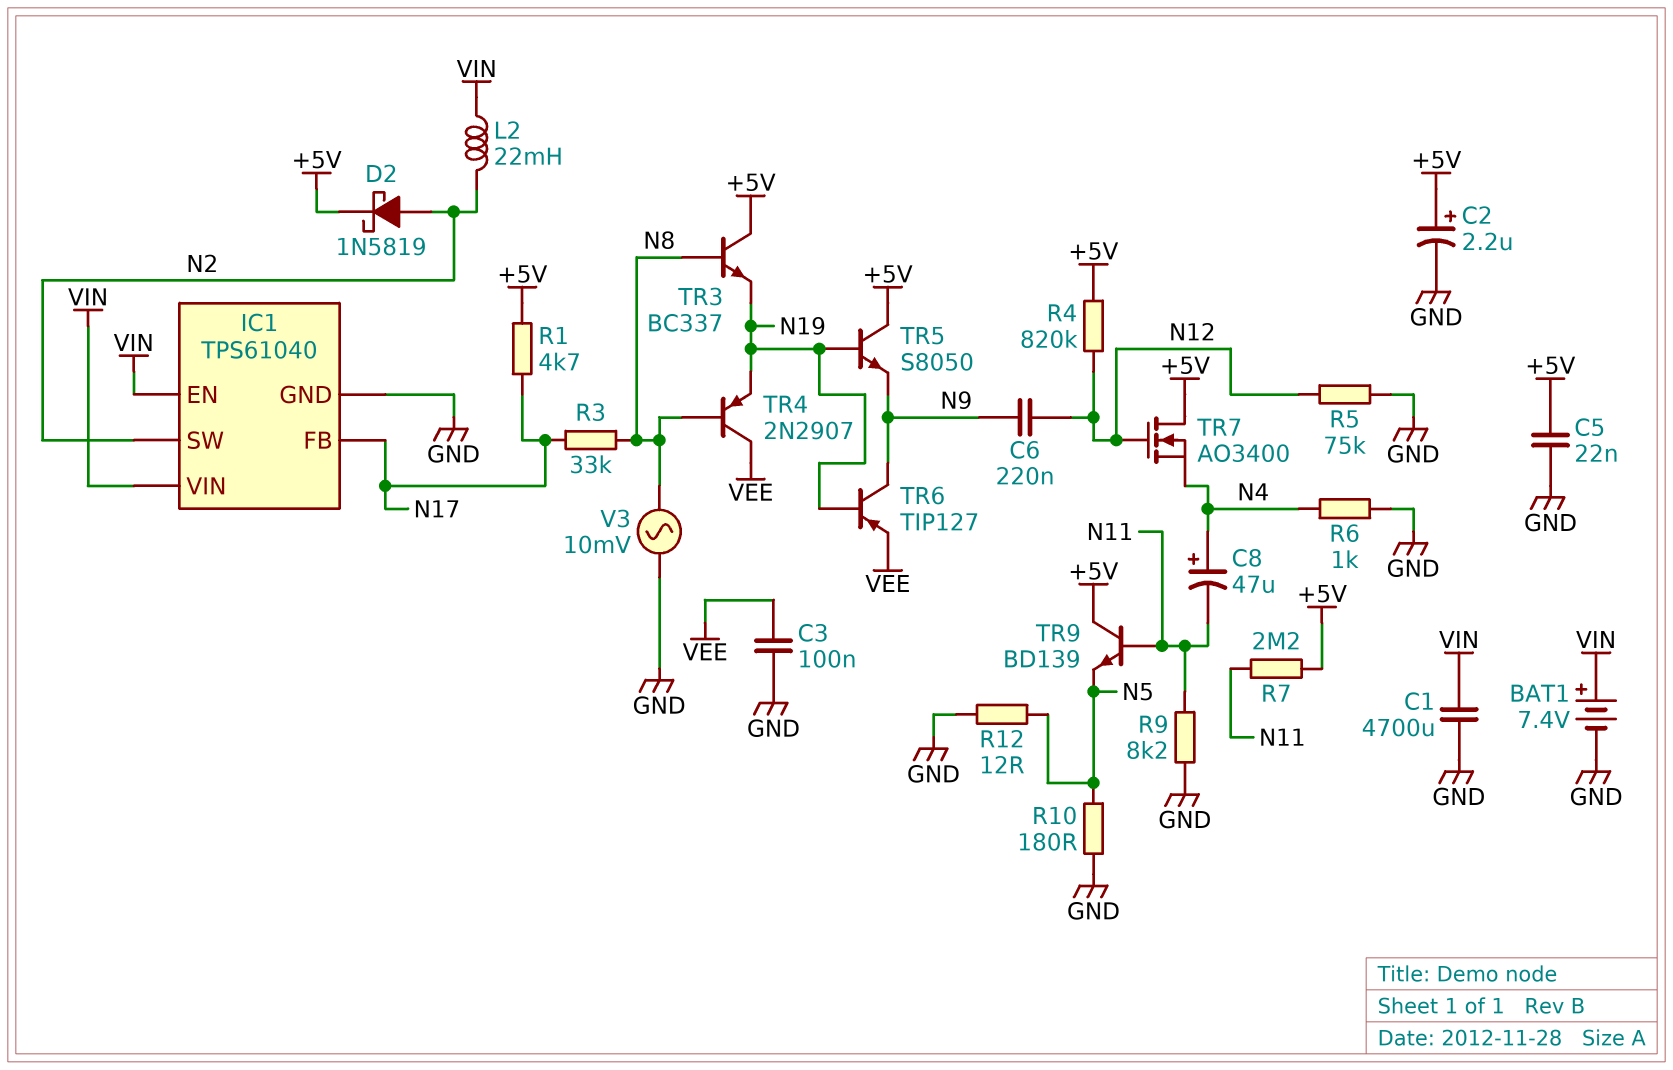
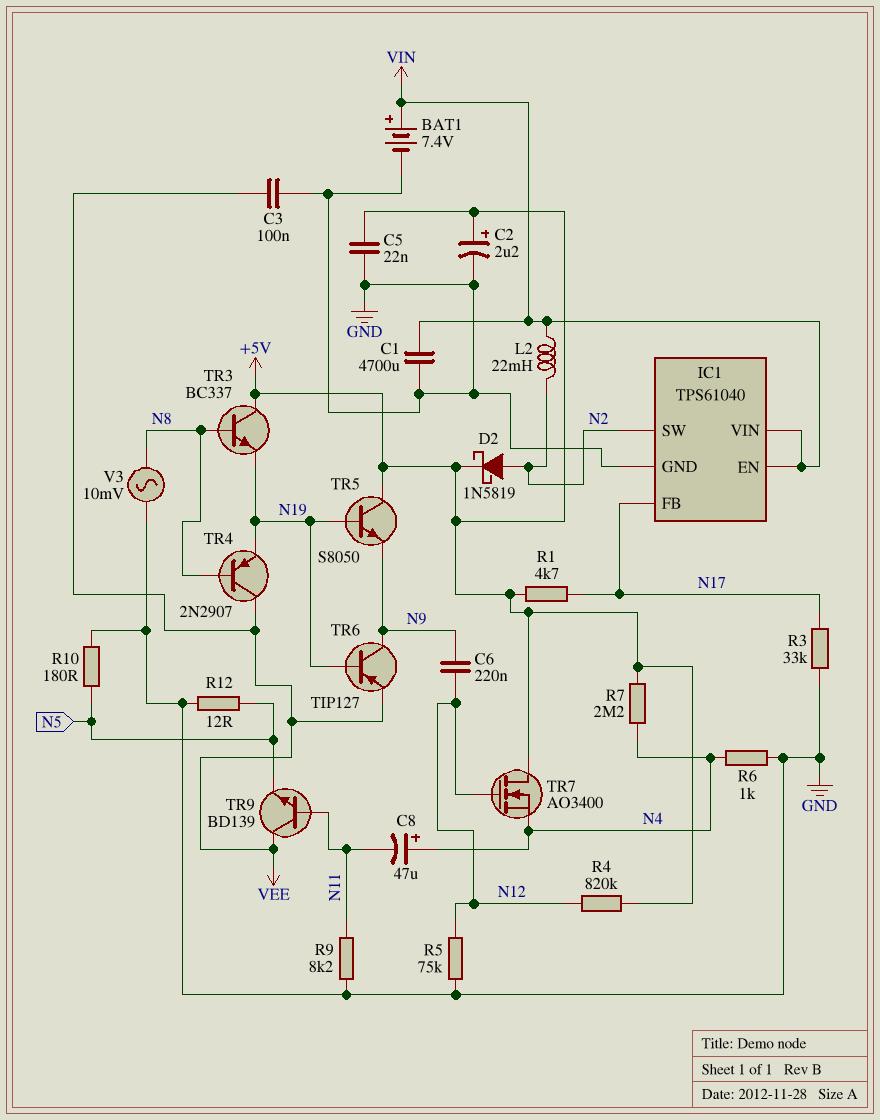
R3: 33k (N8, N17) -> 33k (GND, N17)
R7: 2.2M (+5V, N11) -> 2.2M (+5V, N4)
TR9: NPN BD139 (B N11, C +5V, E N5) -> NPN BD139 (B N11, C VEE, E N5)

